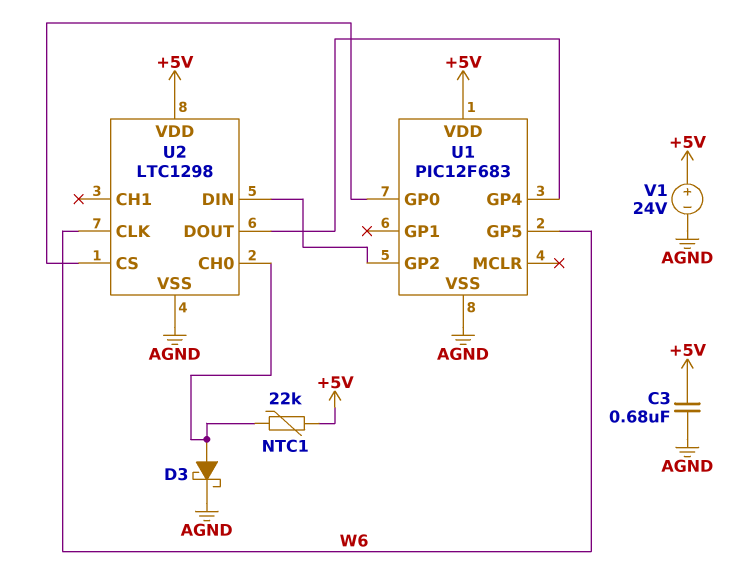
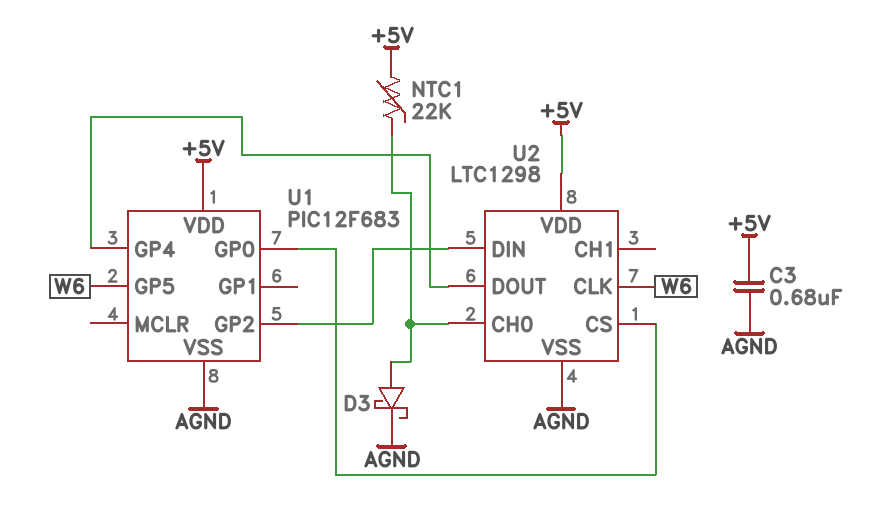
V1: 24V (plus +5V, minus AGND) -> none

